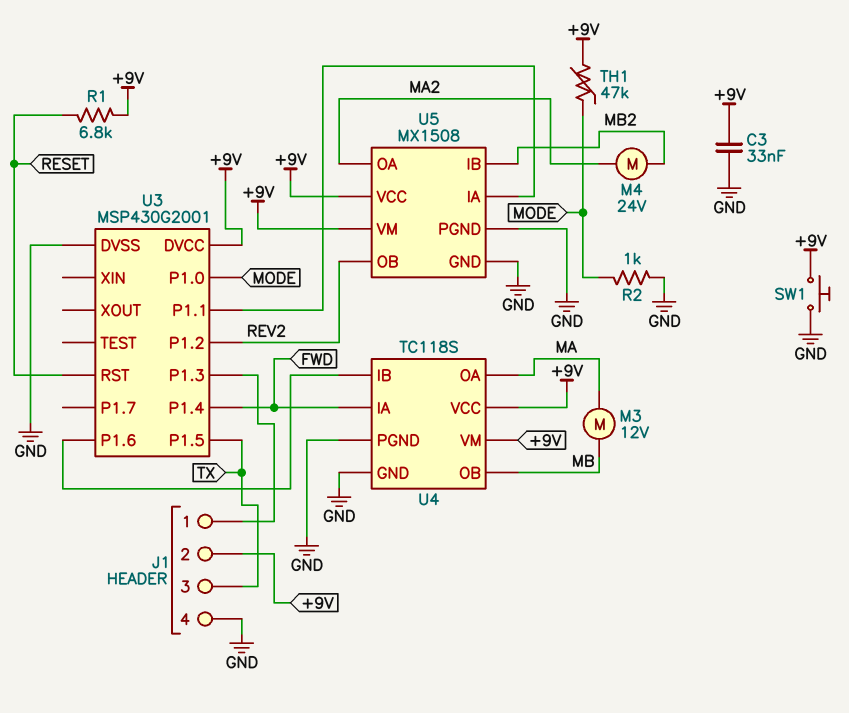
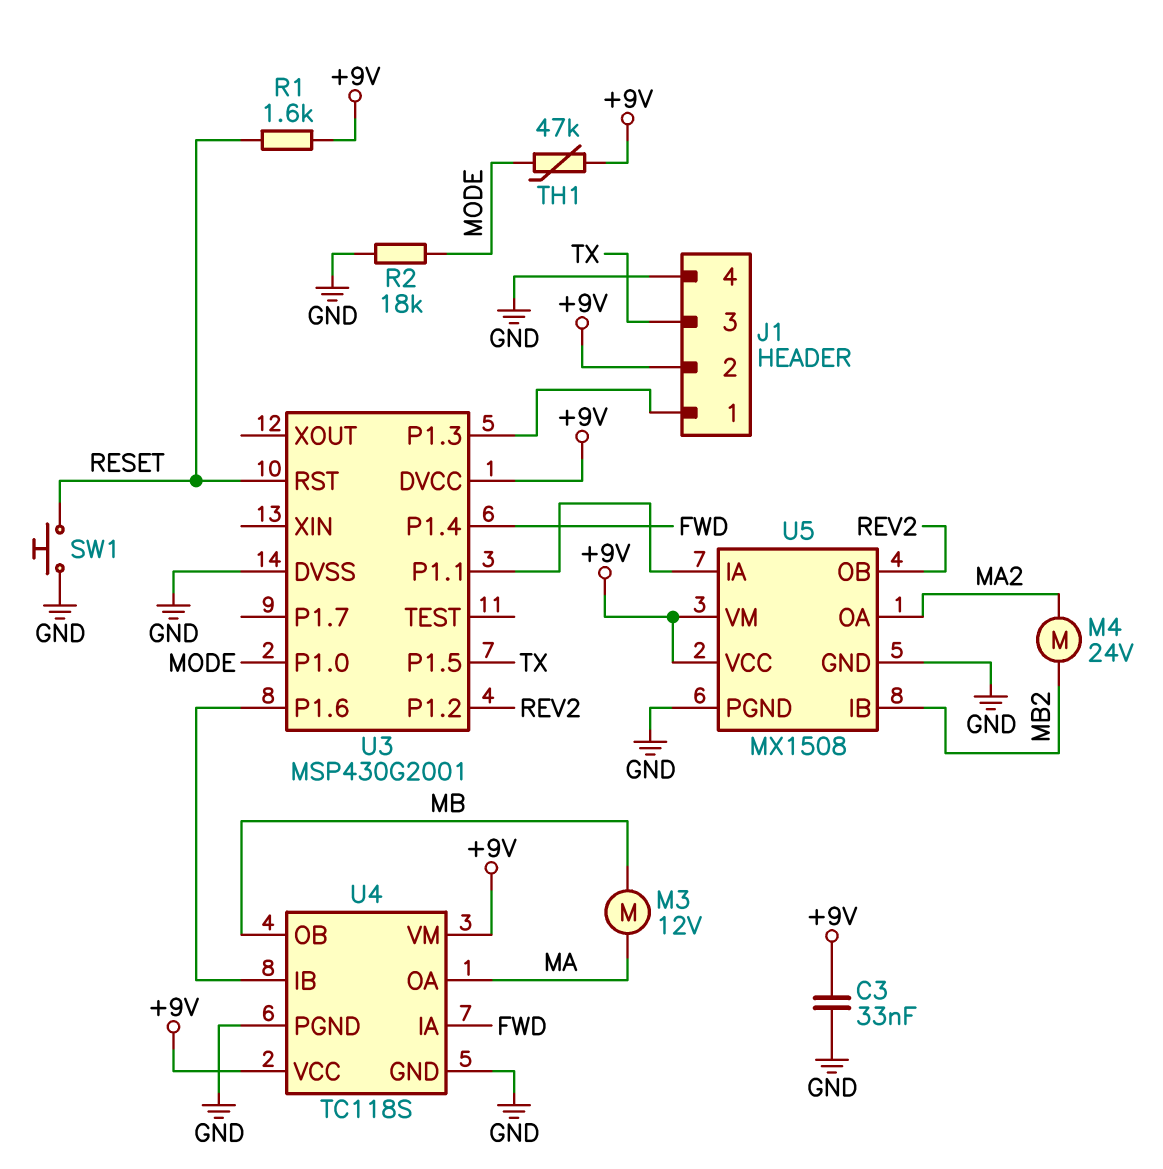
R1: 6.8k (+9V, RESET) -> 1.6k (+9V, RESET)
R2: 1k (GND, MODE) -> 18k (GND, MODE)
SW1: button (+9V, GND) -> button (GND, RESET)

